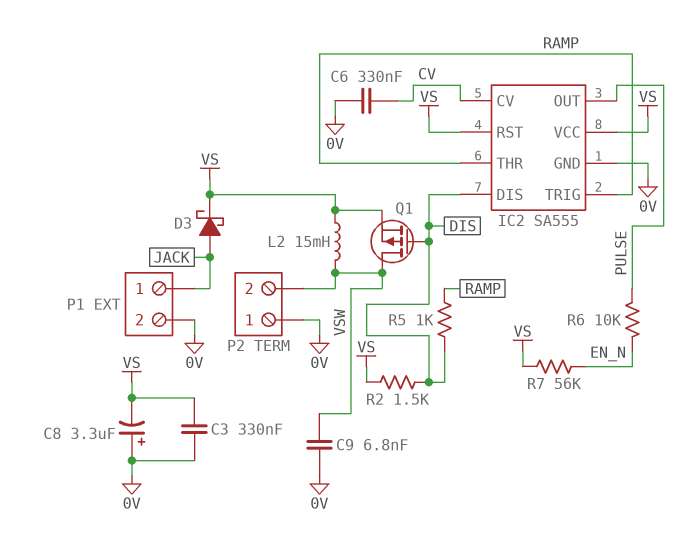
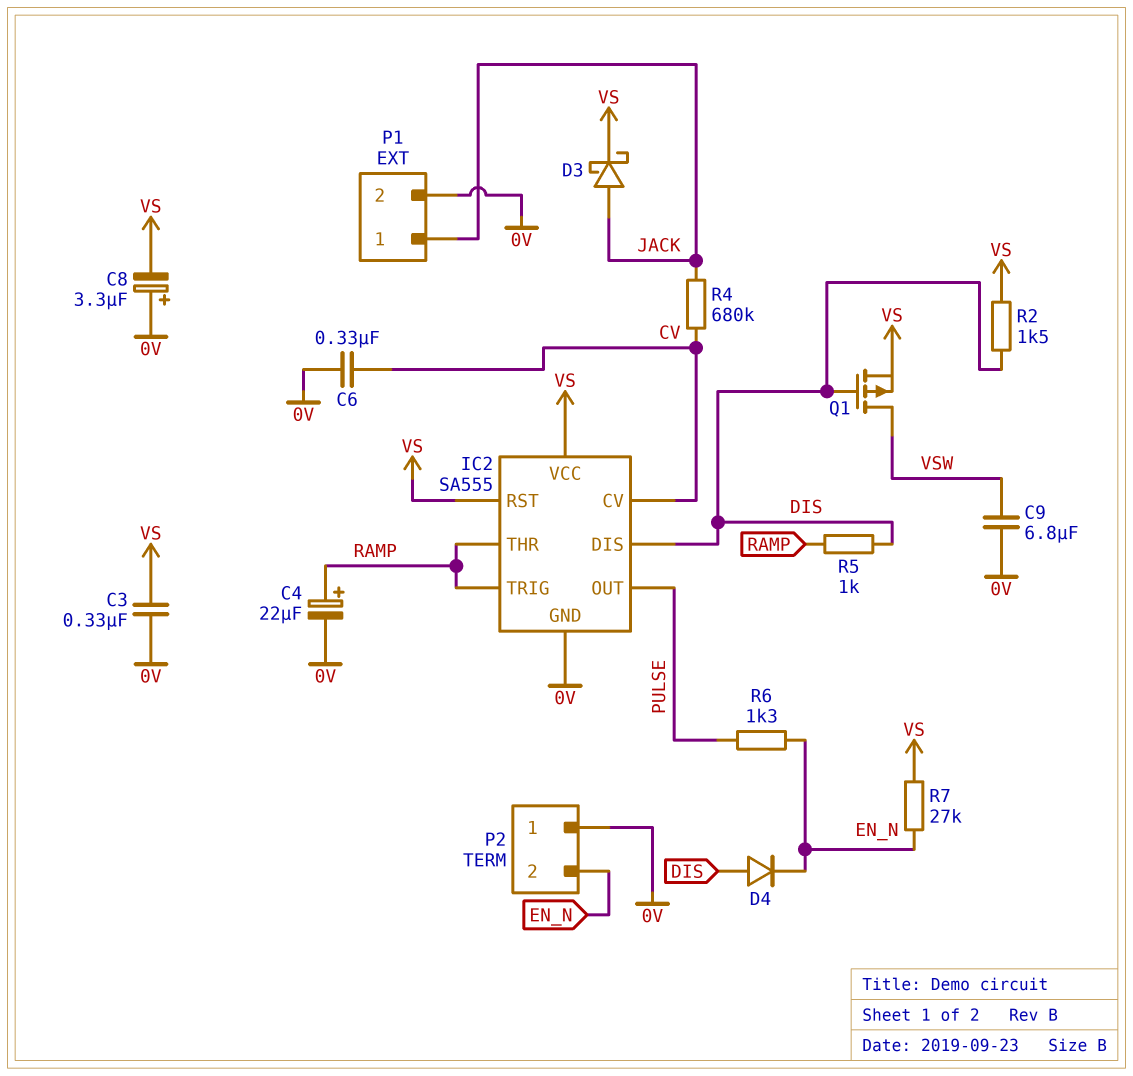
C4: none -> 22uF (plus RAMP, minus 0V)
C9: 6.8nF (0V, VSW) -> 6.8uF (0V, VSW)
D4: none -> diode (A DIS, K EN_N)
L2: 15mH (VS, VSW) -> none
P2 pin 2: VSW -> EN_N
R4: none -> 680k (CV, JACK)
R6: 10k (EN_N, PULSE) -> 1.3k (EN_N, PULSE)
R7: 56k (EN_N, VS) -> 27k (EN_N, VS)

